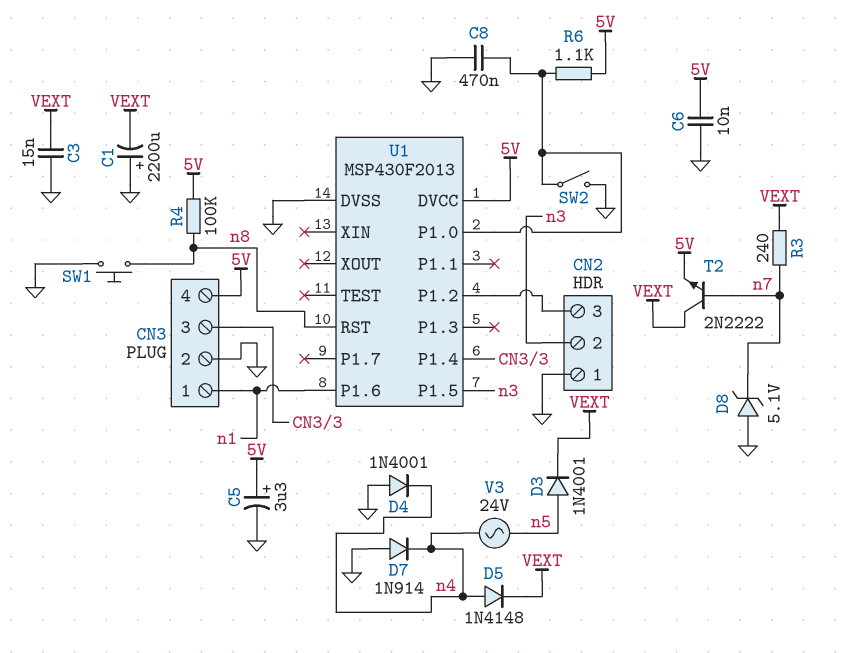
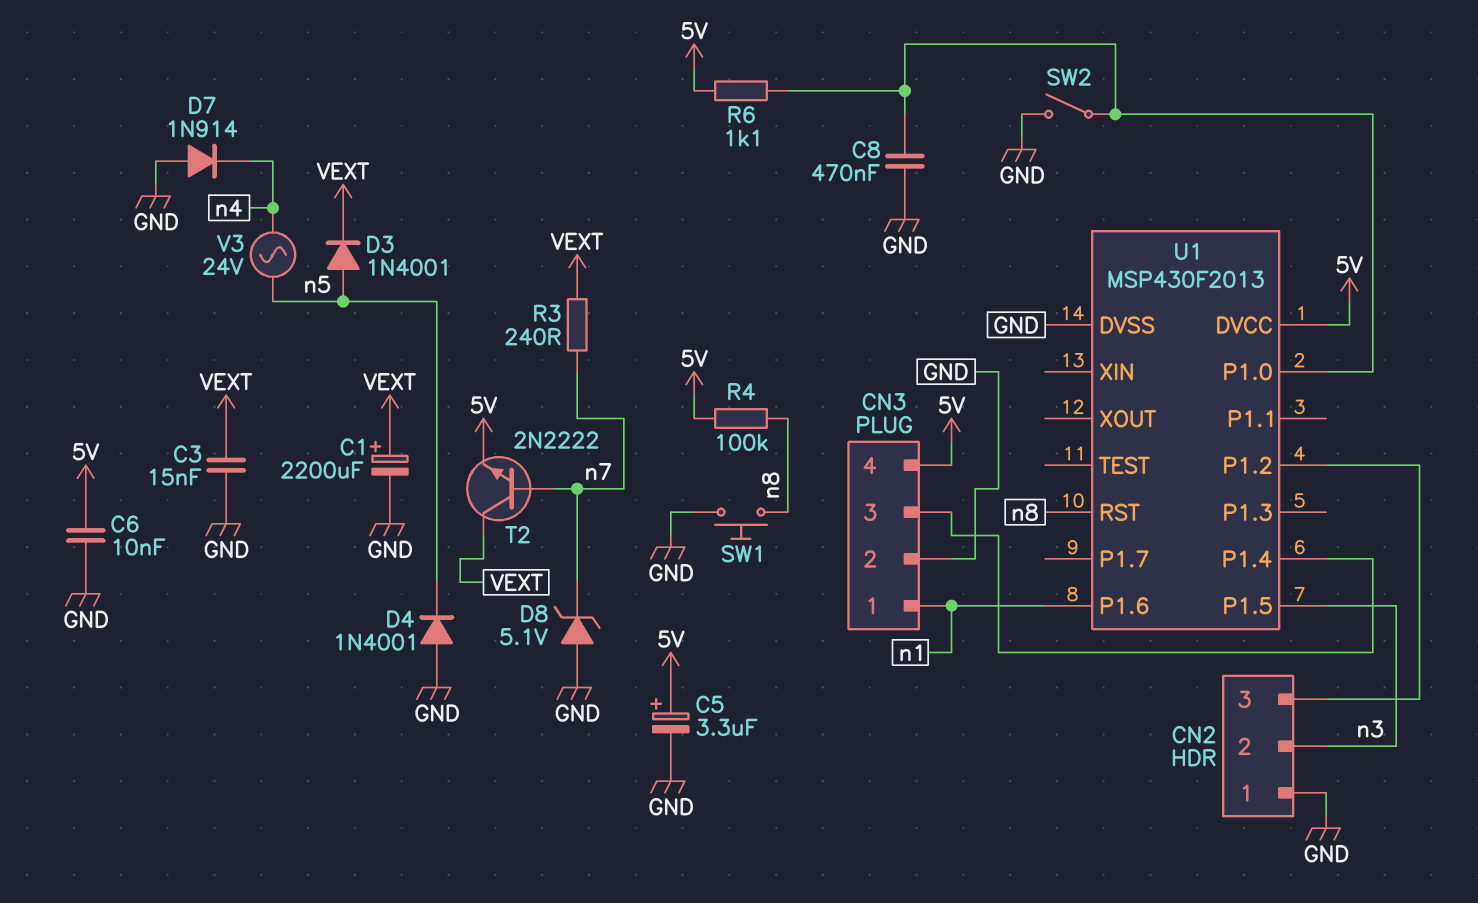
C1: 2200uF (plus GND, minus VEXT) -> 2200uF (plus VEXT, minus GND)
D4: diode 1N4001 (A GND, K n4) -> diode 1N4001 (A GND, K n5)
D5: diode 1N4148 (A n4, K VEXT) -> none

